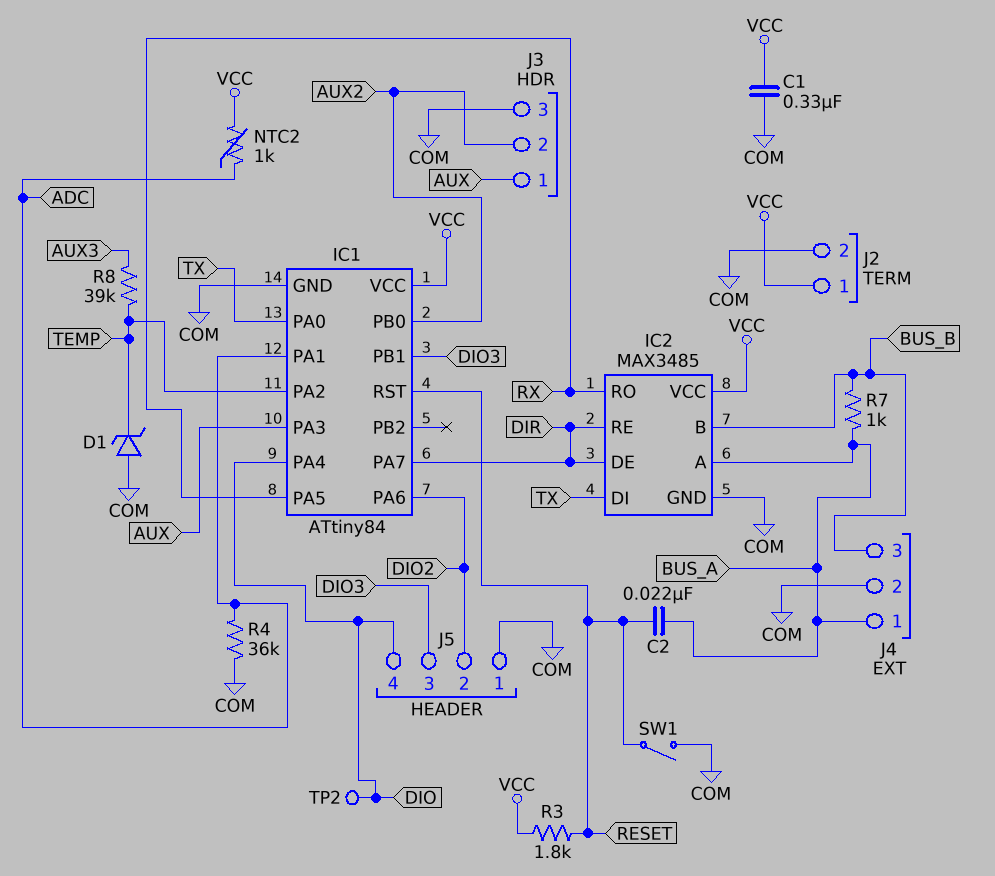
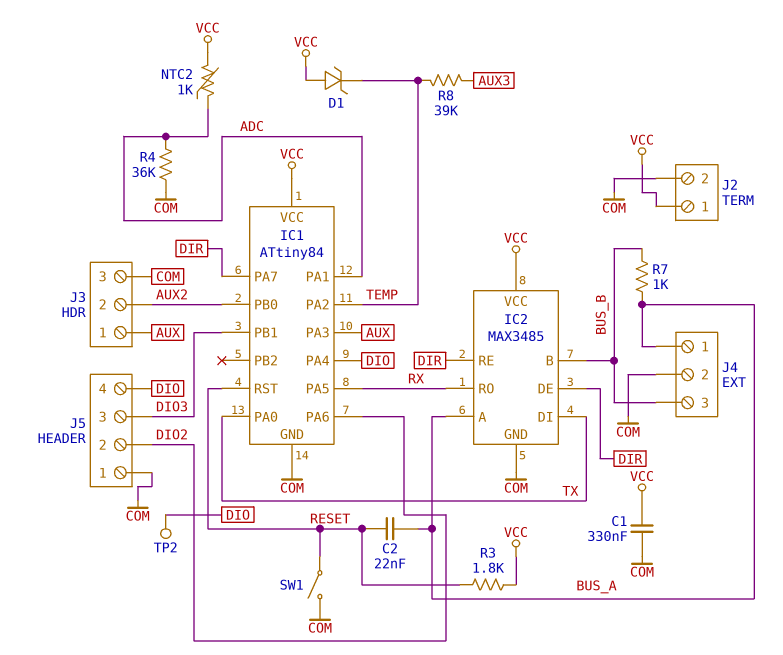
D1: zener (A COM, K TEMP) -> zener (A VCC, K TEMP)

